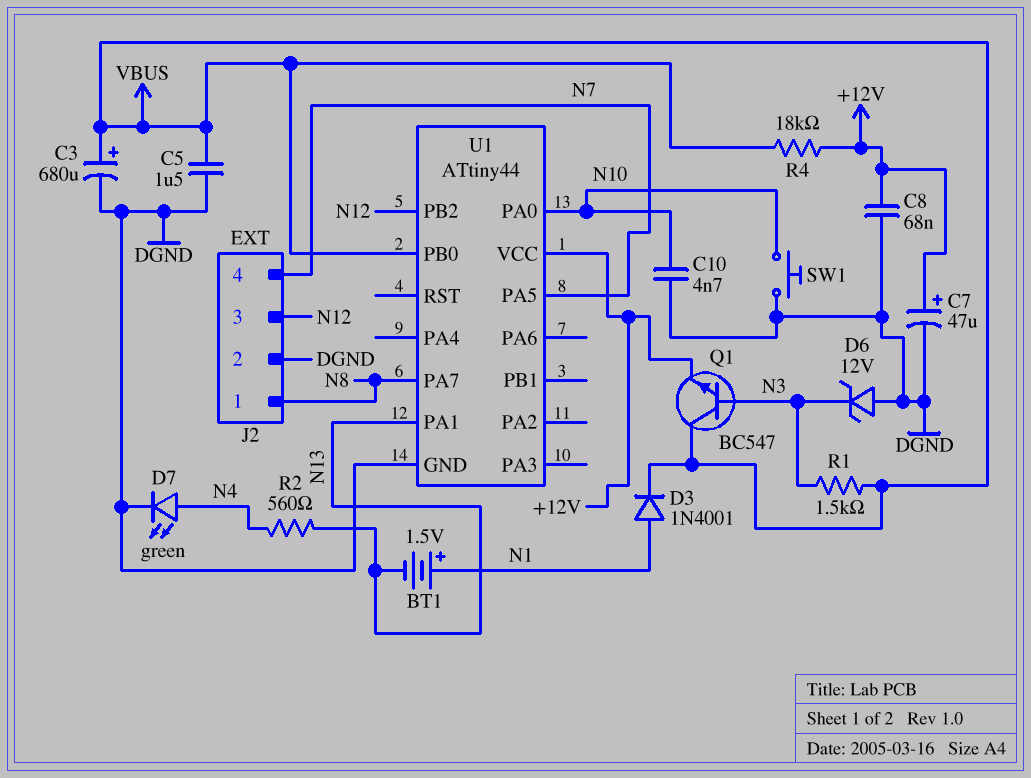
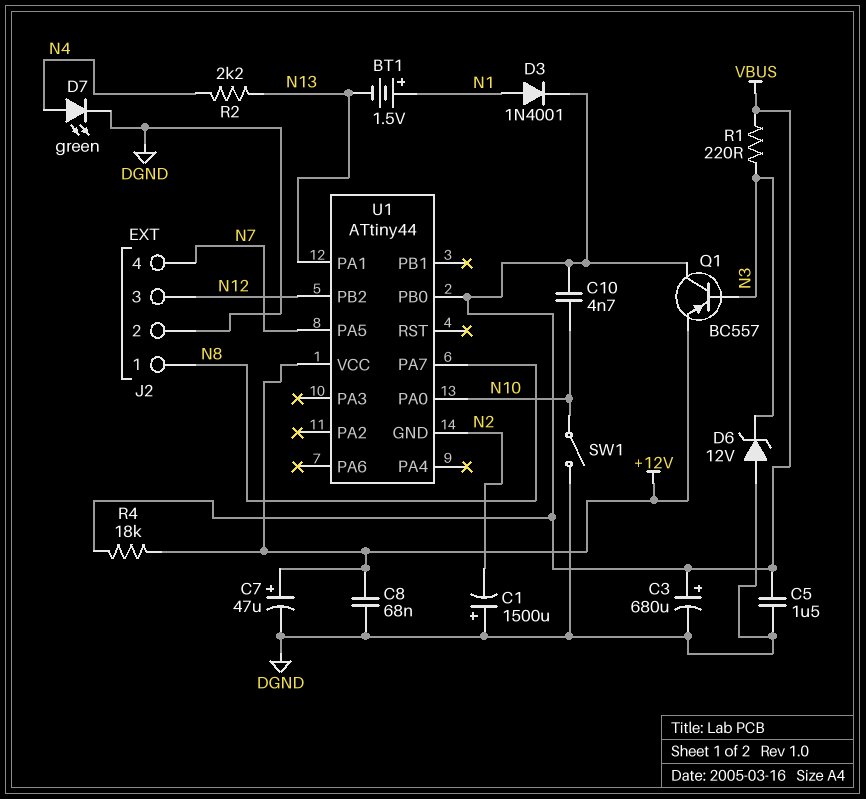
C1: none -> 1500uF (plus DGND, minus N2)
C10: 4.7nF (DGND, N10) -> 4.7nF (N10, VBUS)
Q1: NPN BC547 (B N3, C VBUS, E +12V) -> PNP BC557 (B N3, C VBUS, E +12V)
R1: 1.5k (N3, VBUS) -> 220 (N3, VBUS)
R2: 560 (N4, N13) -> 2.2k (N4, N13)
SW1: button (DGND, N10) -> switch (DGND, N10)
U1 pin GND: DGND -> N2

